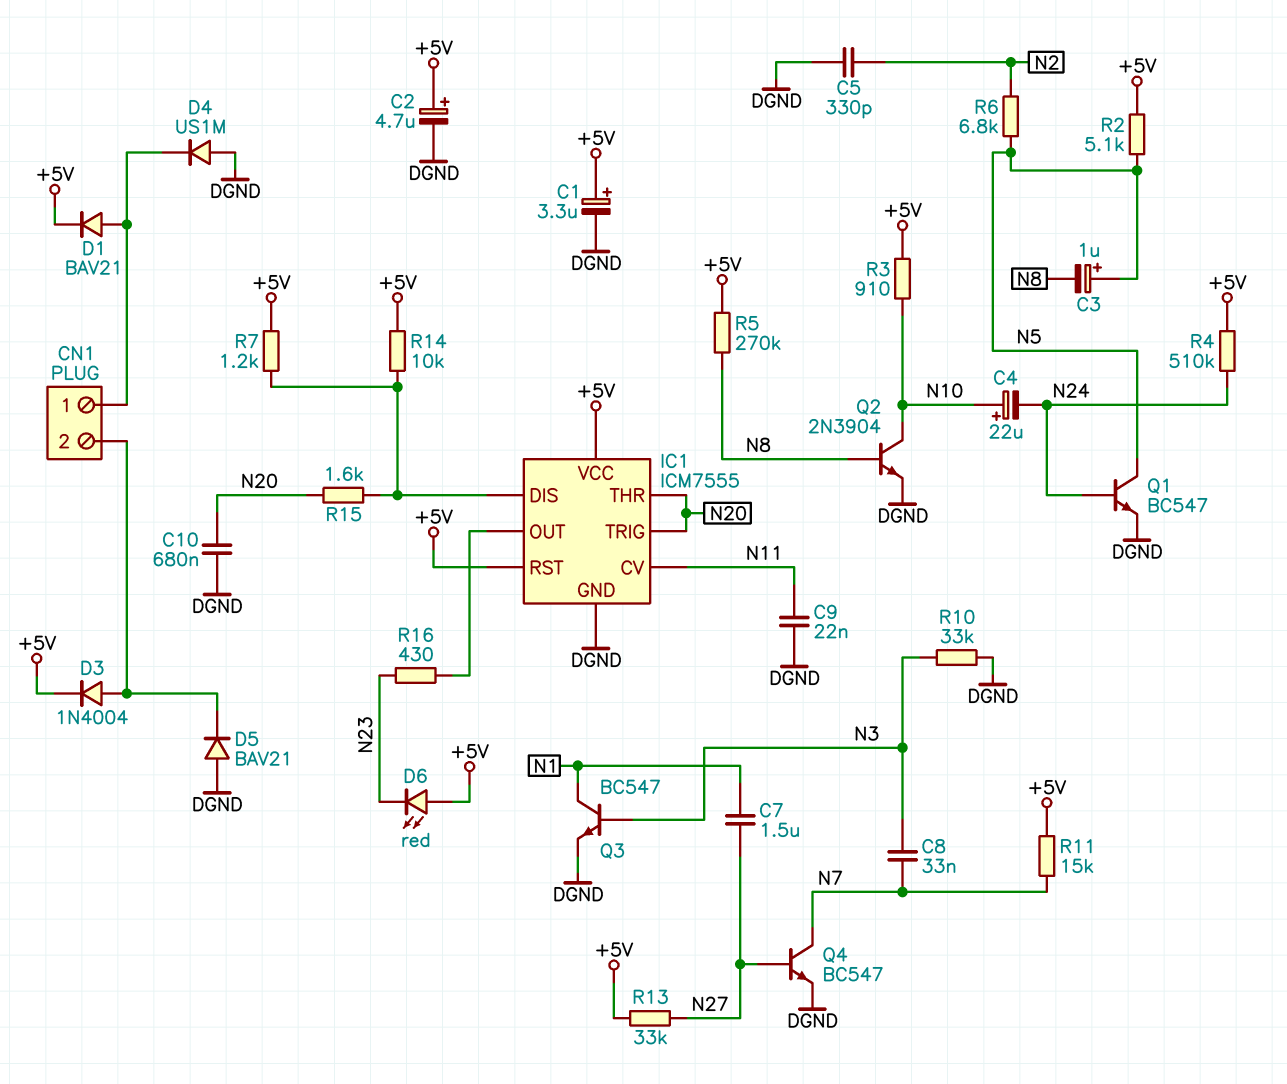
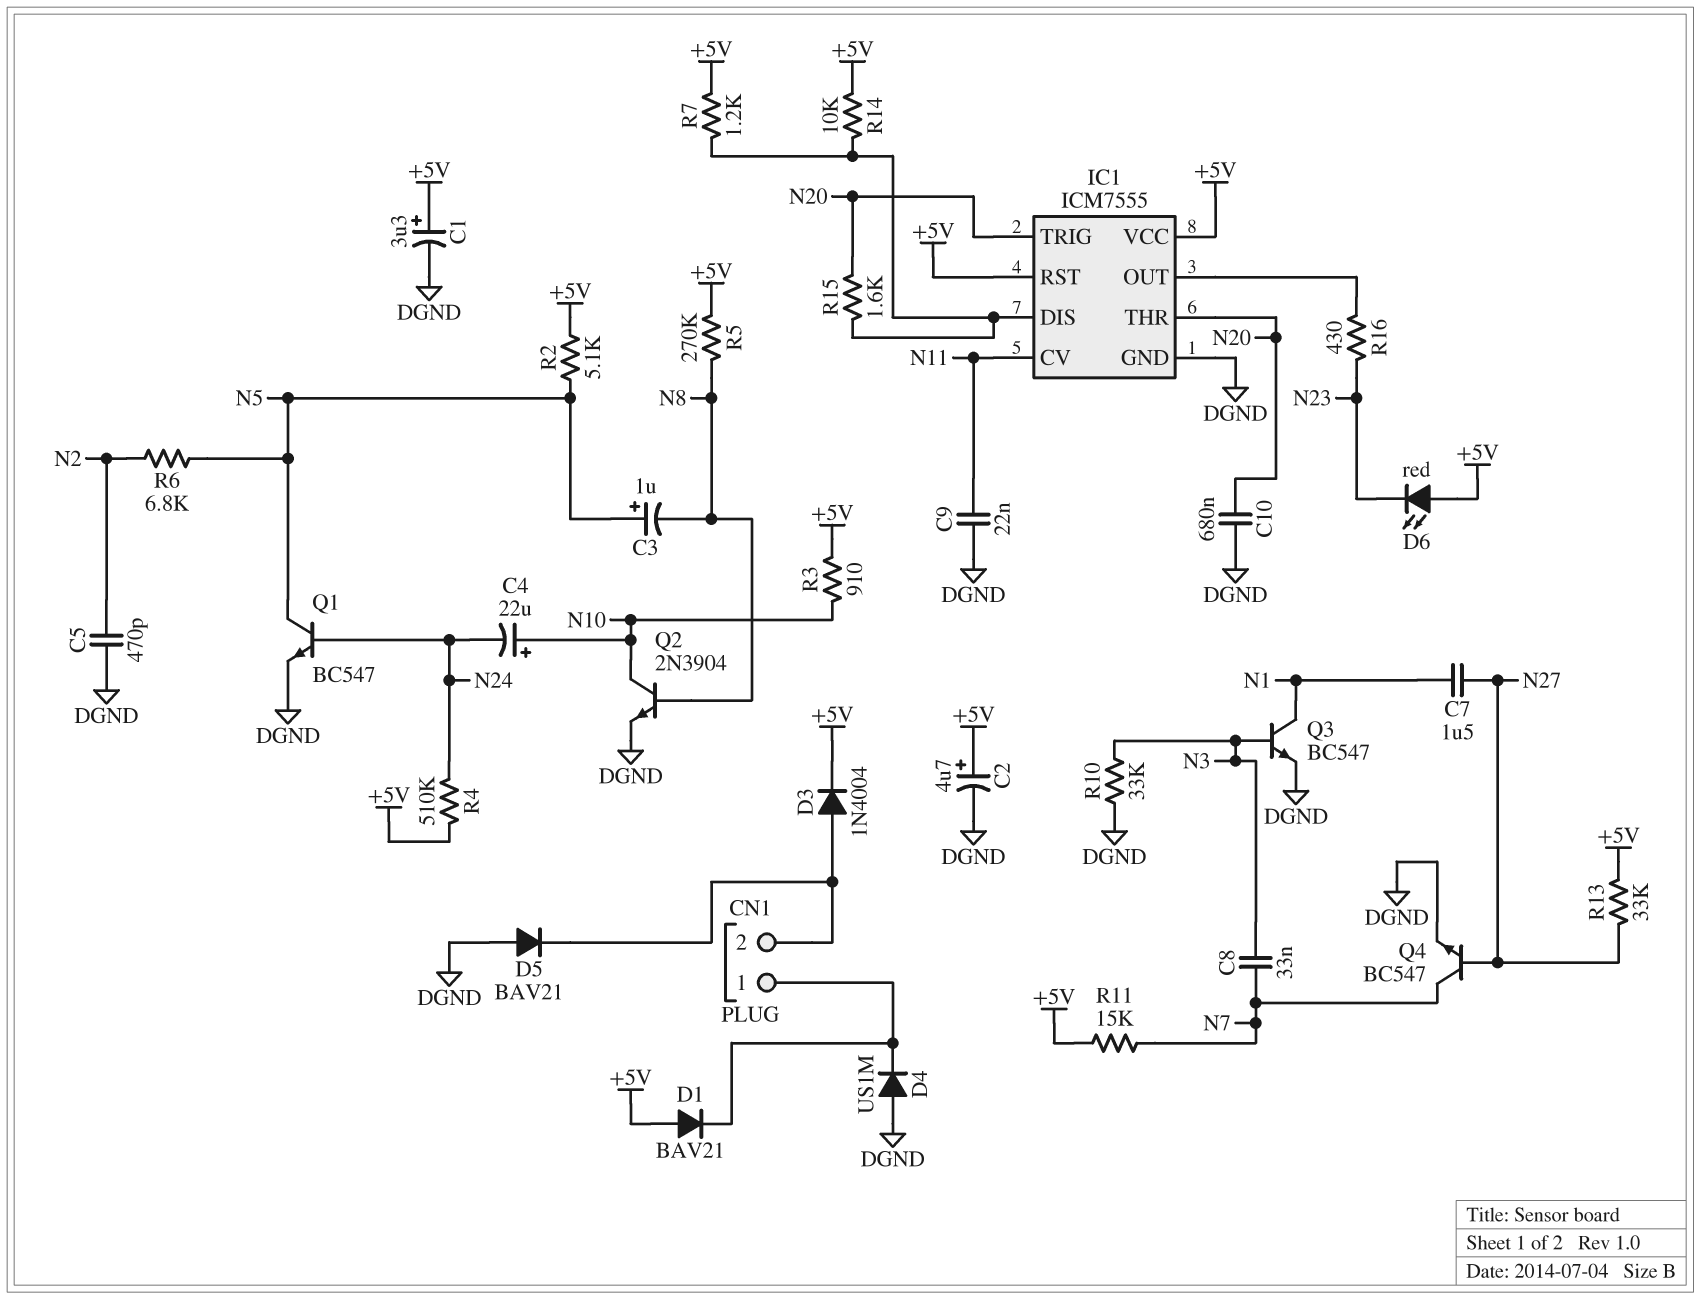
C5: 330pF (DGND, N2) -> 470pF (DGND, N2)
D1: diode BAV21 (A CN1/1, K +5V) -> diode BAV21 (A +5V, K CN1/1)

